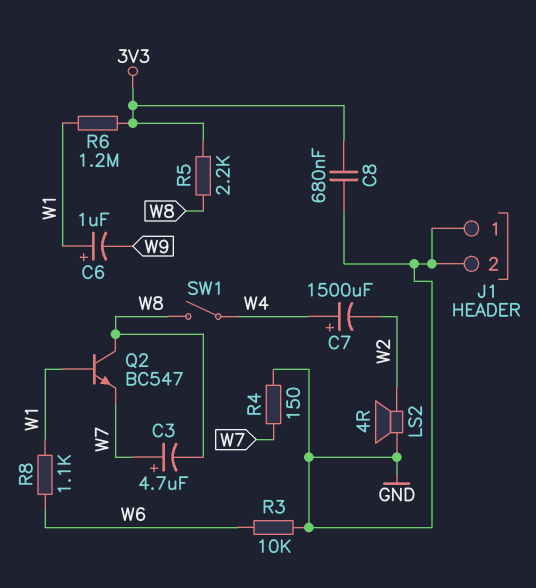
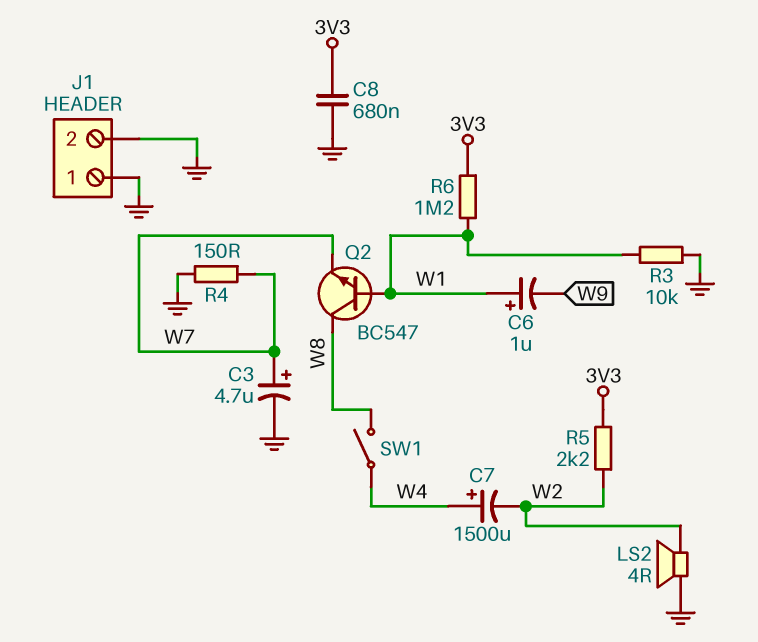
C3: 4.7uF (plus W7, minus W8) -> 4.7uF (plus W7, minus GND)
R3: 10k (GND, W6) -> 10k (GND, W1)
R5: 2.2k (3V3, W8) -> 2.2k (3V3, W2)
R8: 1.1k (W1, W6) -> none

